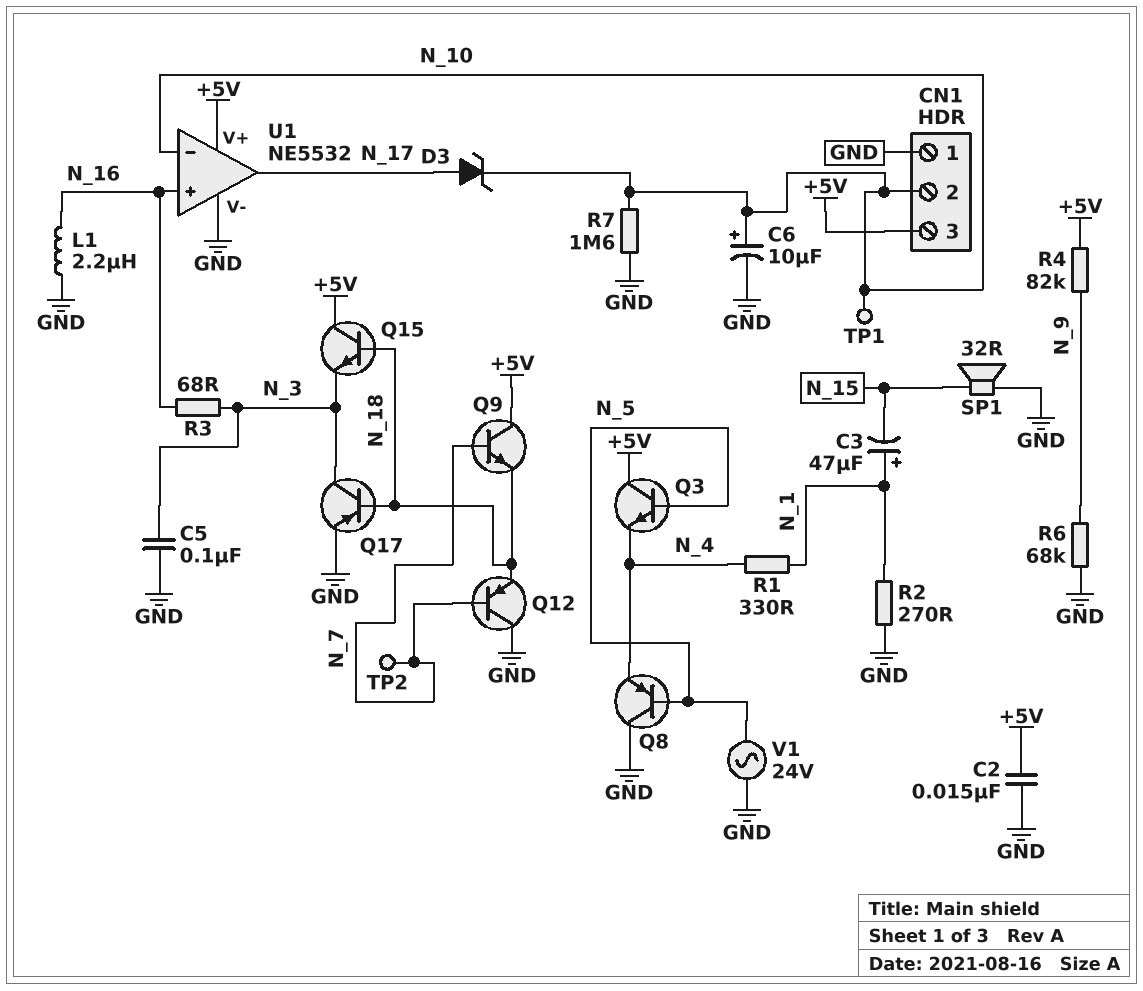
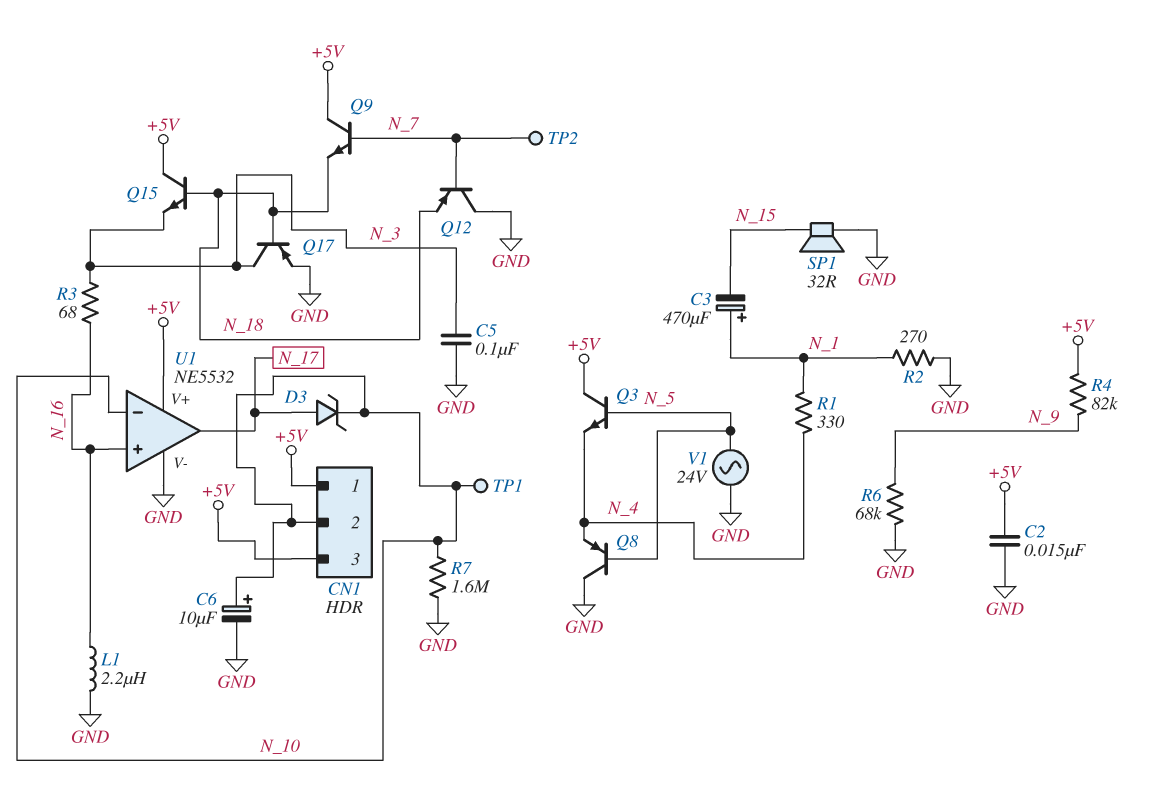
C3: 47uF (plus N_1, minus N_15) -> 470uF (plus N_1, minus N_15)
CN1 pin 1: GND -> +5V

